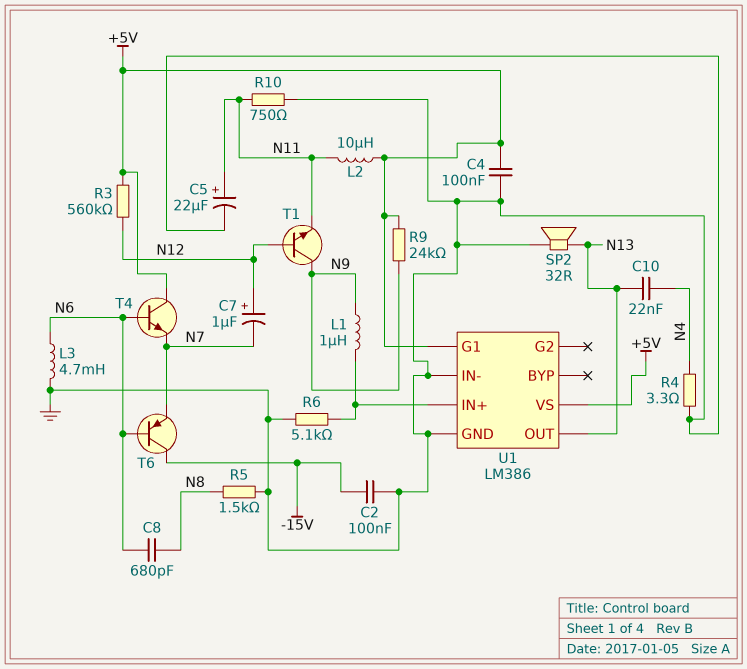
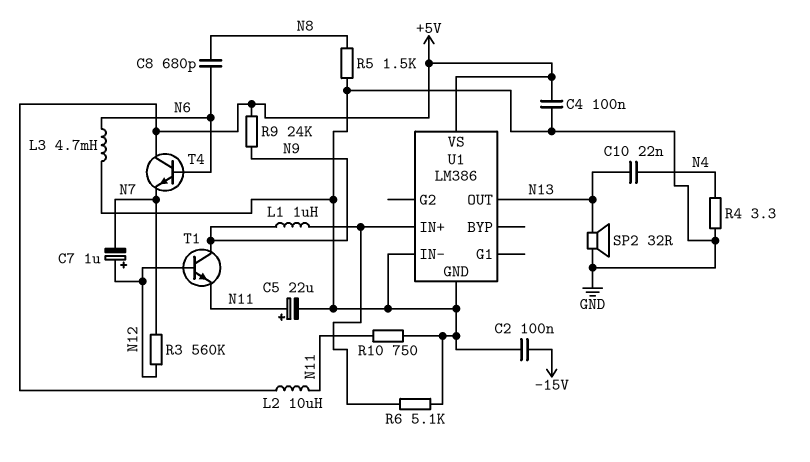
R3: 560k (+5V, N12) -> 560k (N7, N12)
T6: PNP (B N6, C -15V, E N7) -> none
U1 pin G1: +5V -> none

